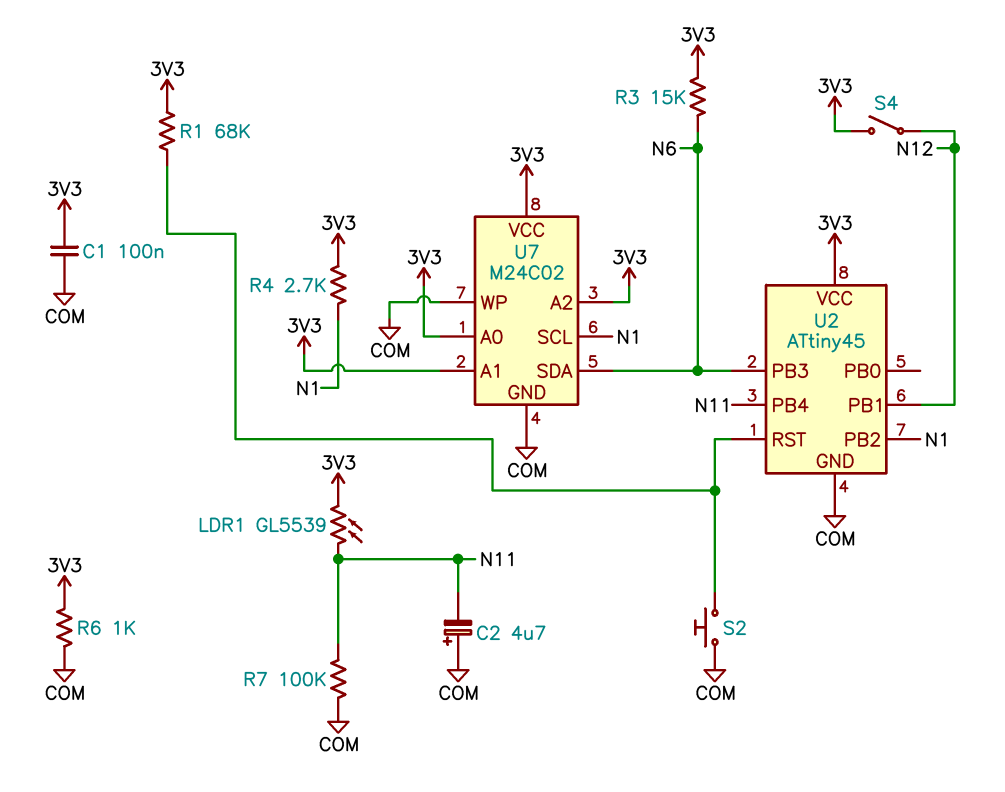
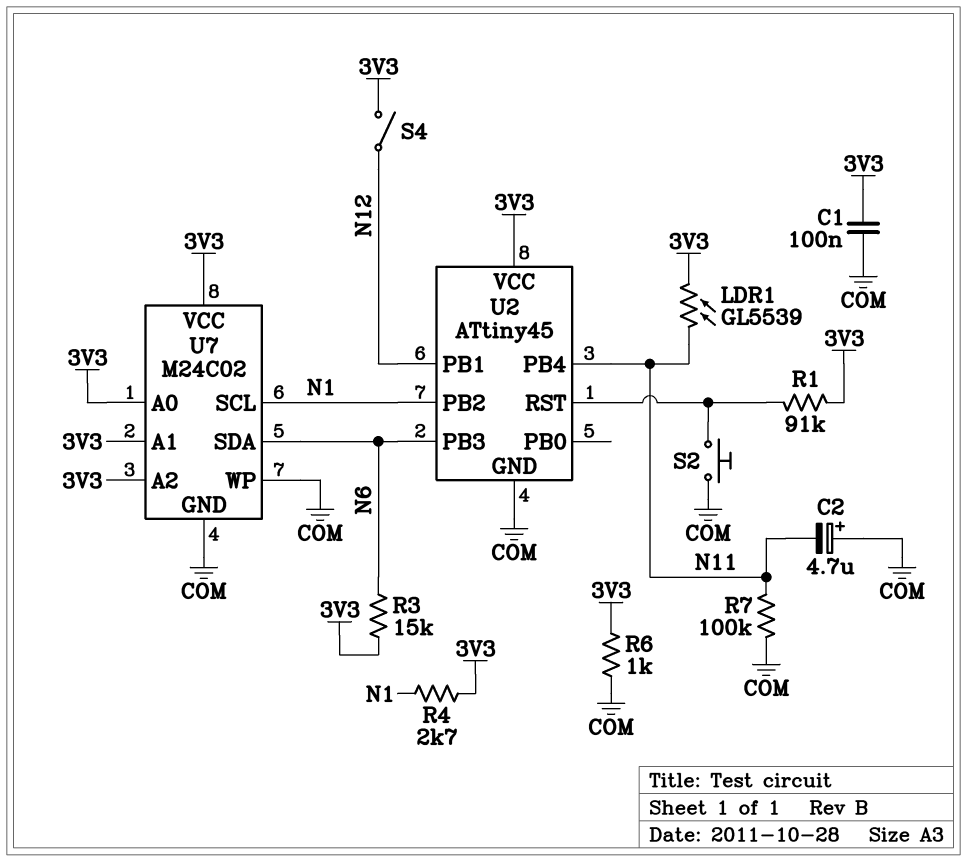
R1: 68k (3V3, U2/RST) -> 91k (3V3, U2/RST)

